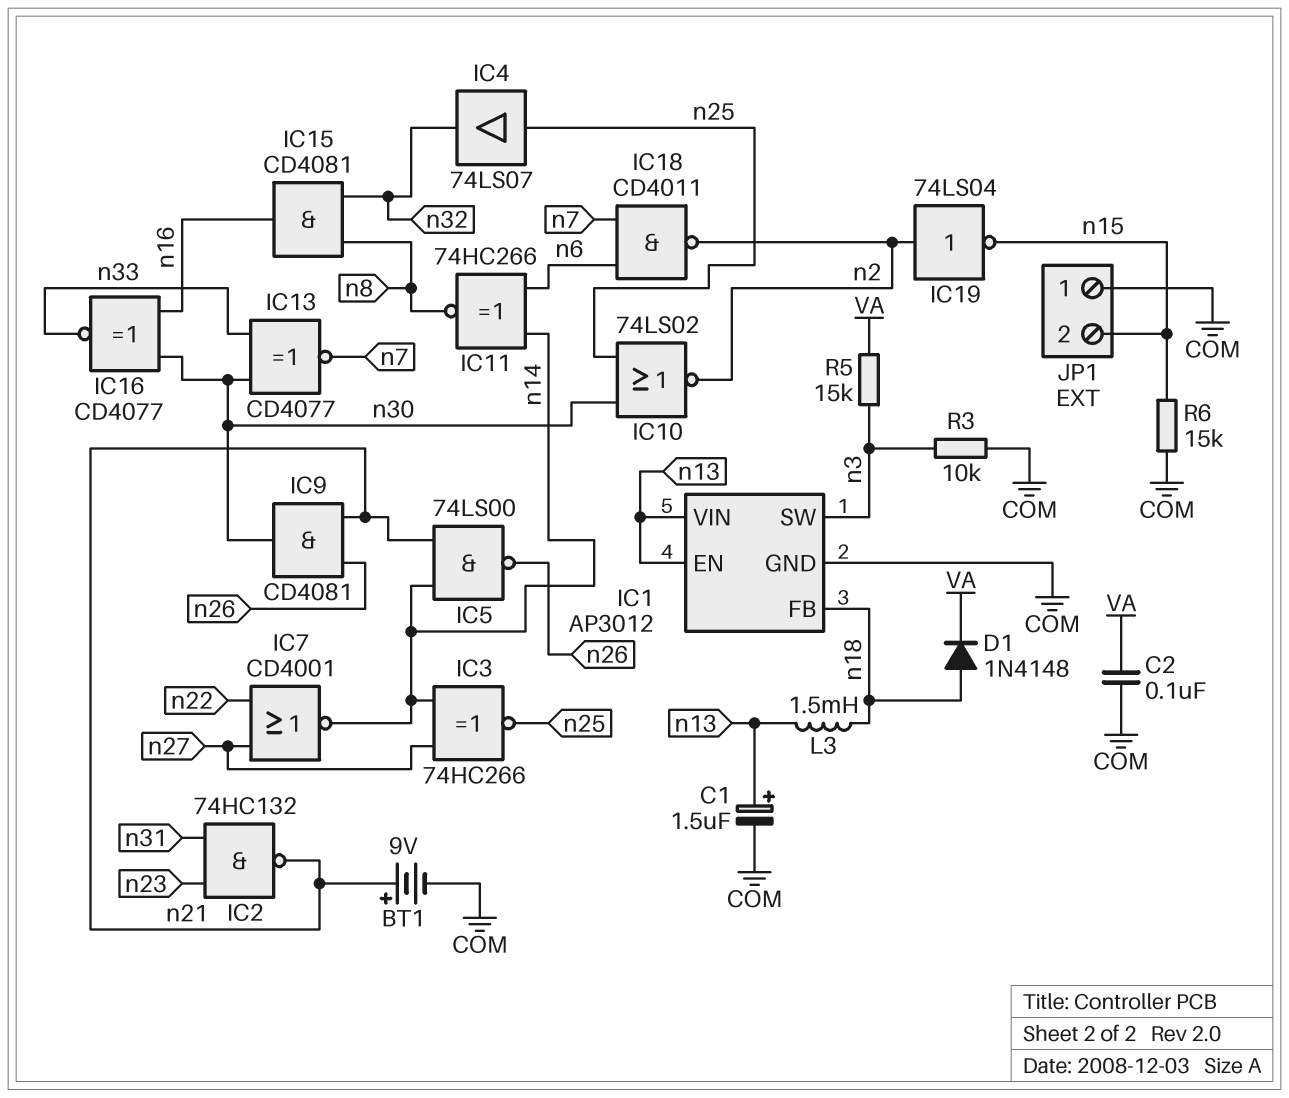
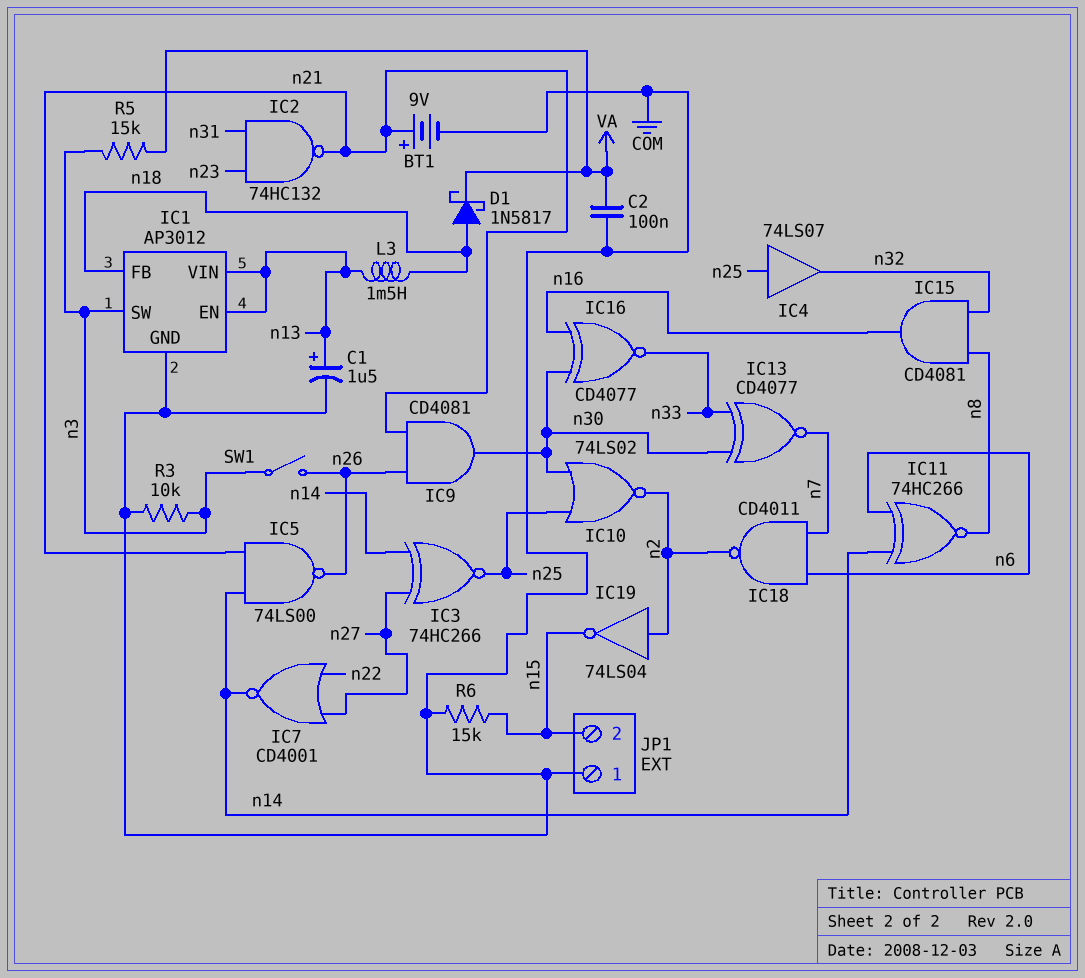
D1: diode 1N4148 (A n18, K VA) -> schottky 1N5817 (A n18, K VA)
SW1: none -> switch (n3, n26)

